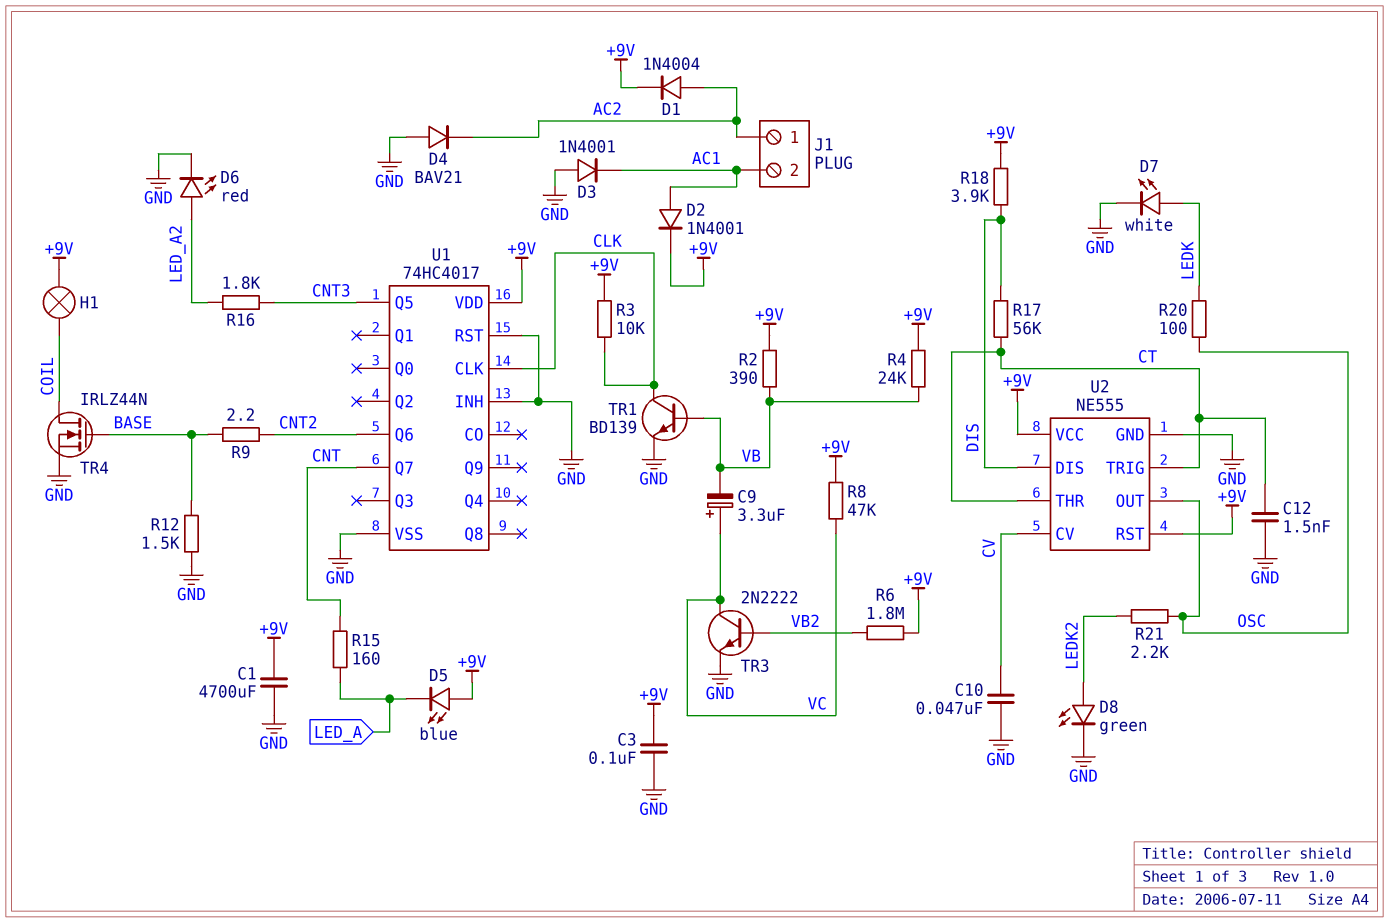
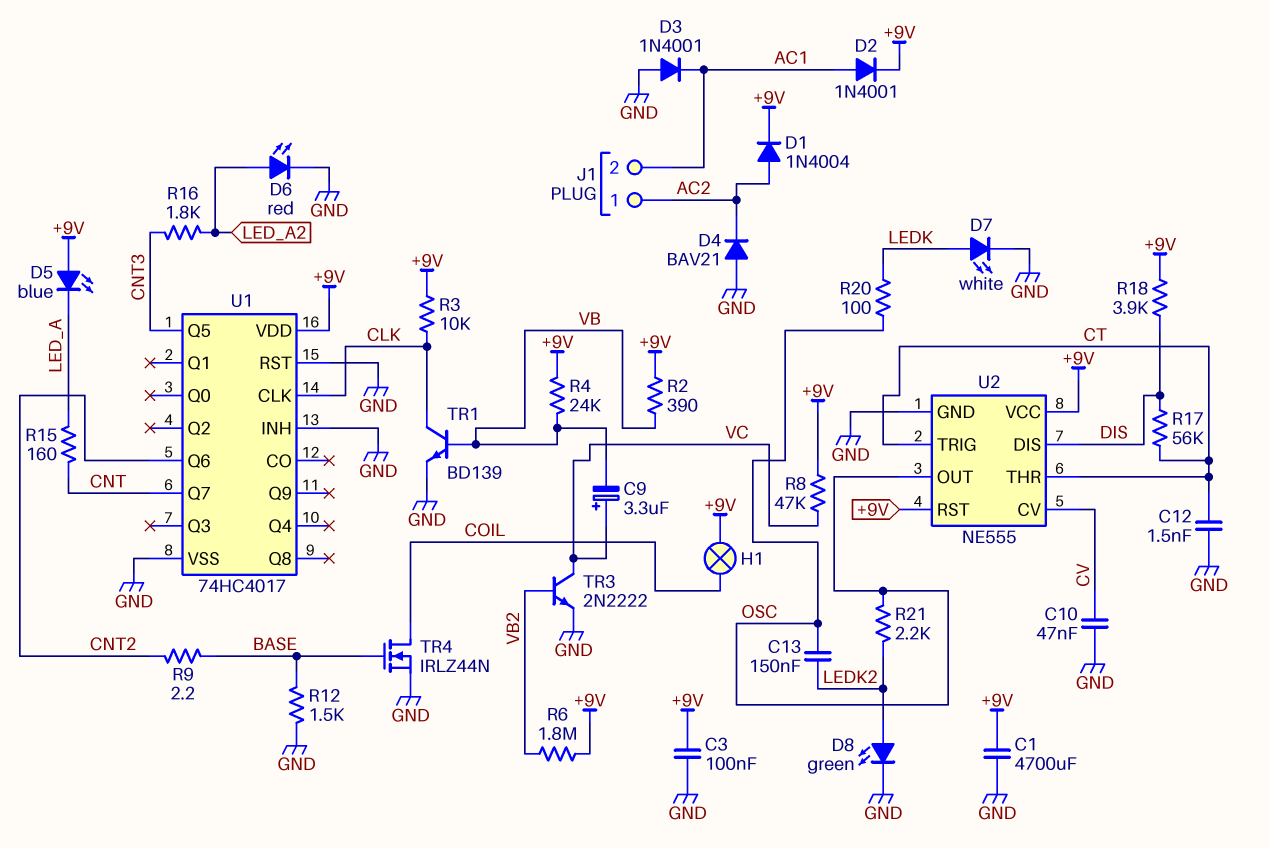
C13: none -> 150nF (LEDK2, OSC)

